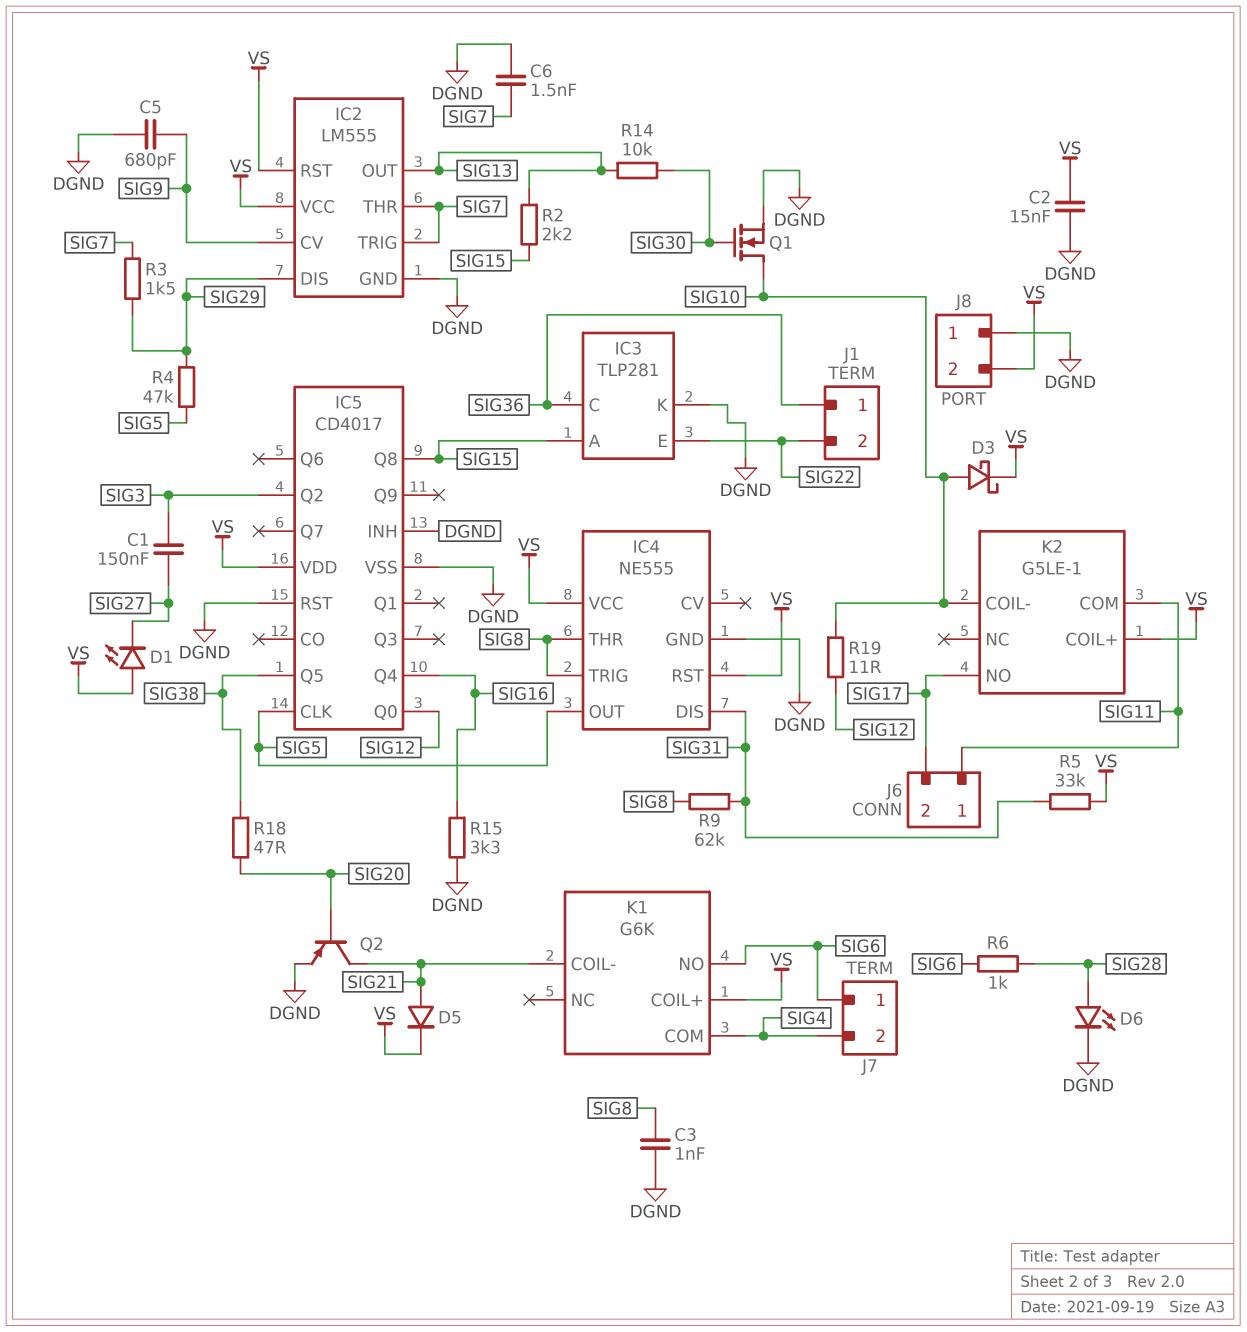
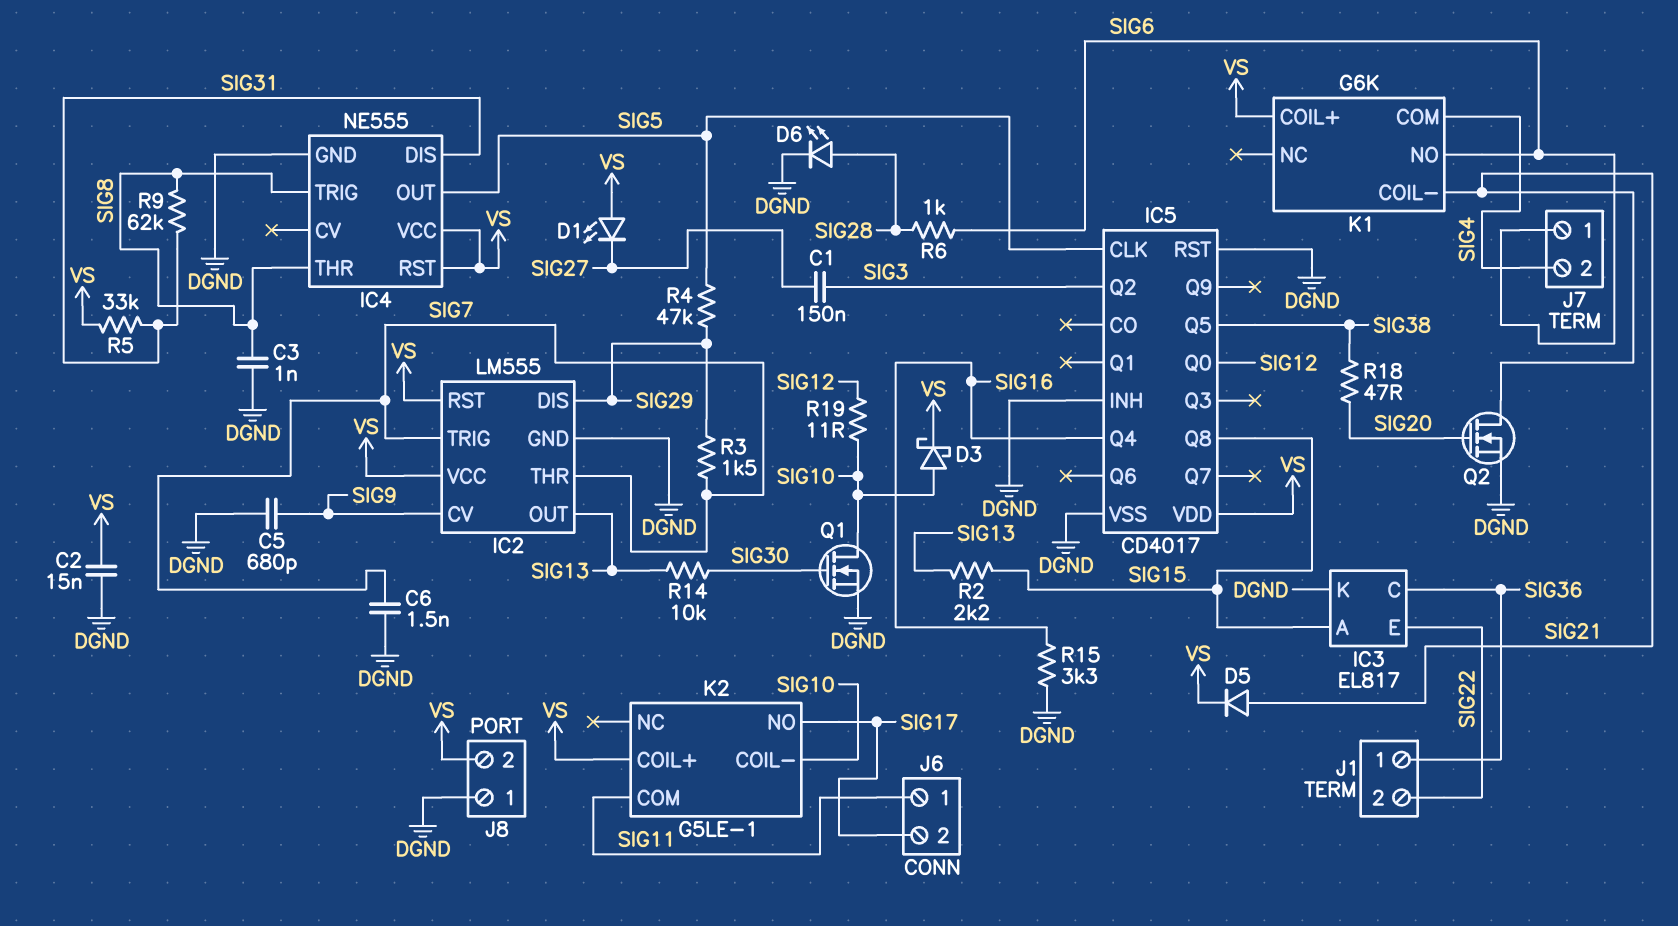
IC3: TLP281 -> EL817
Q2: PNP (B SIG20, C SIG21, E DGND) -> NMOS (G SIG20, D SIG21, S DGND)

